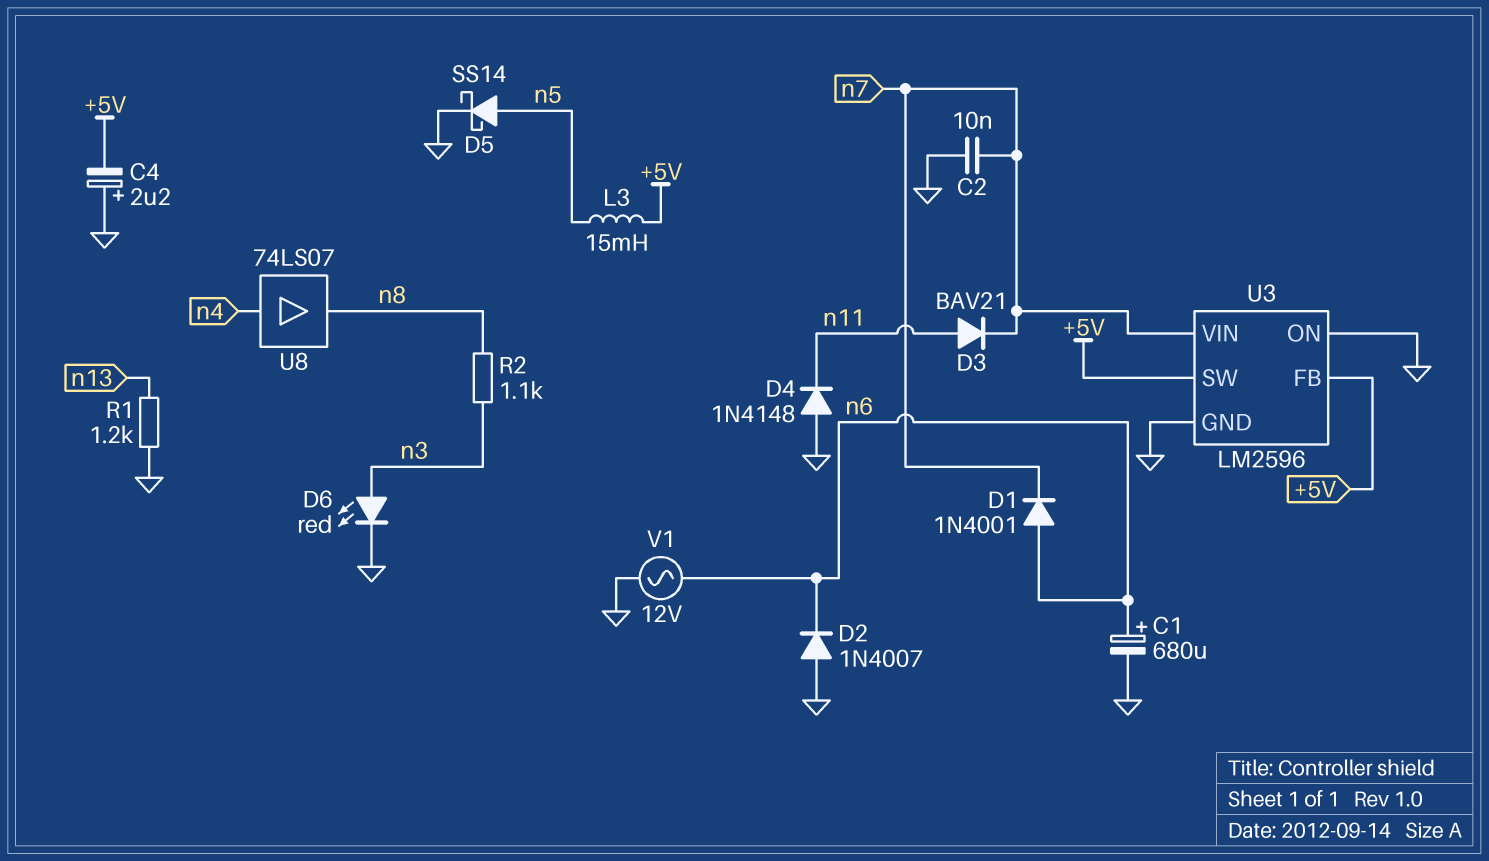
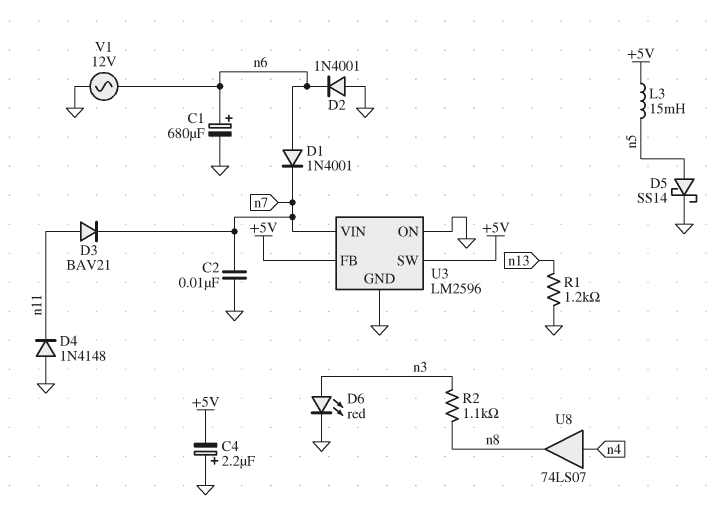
D2: diode 1N4007 (A GND, K n6) -> diode 1N4001 (A GND, K n6)

